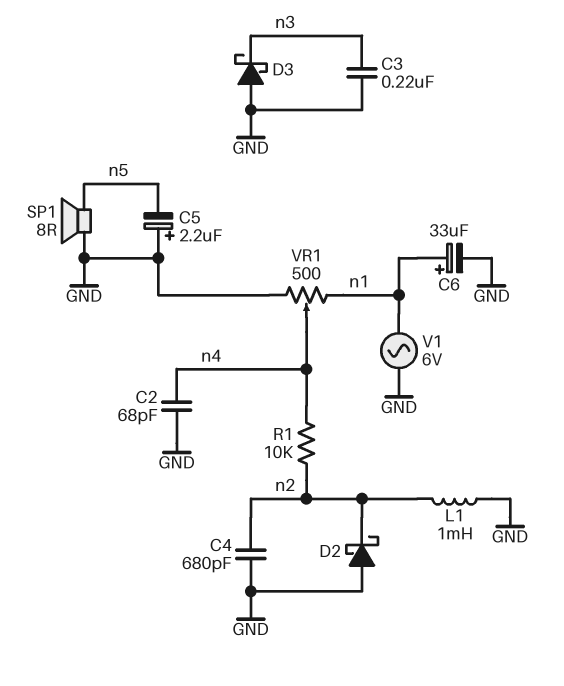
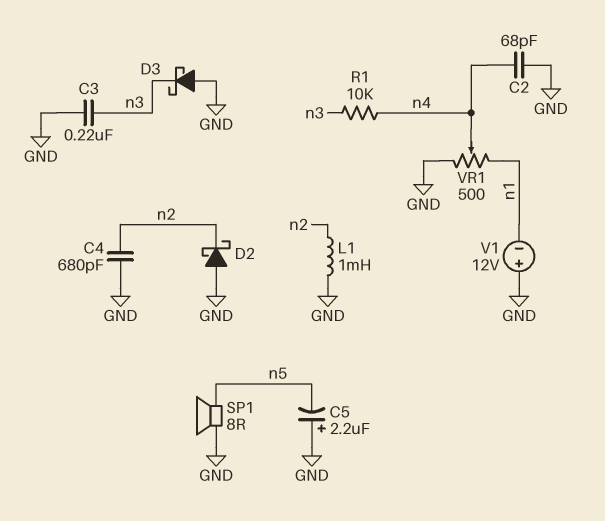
C6: 33uF (plus n1, minus GND) -> none
R1: 10k (n2, n4) -> 10k (n3, n4)
V1: AC 6V (GND, n1) -> 12V (plus GND, minus n1)

